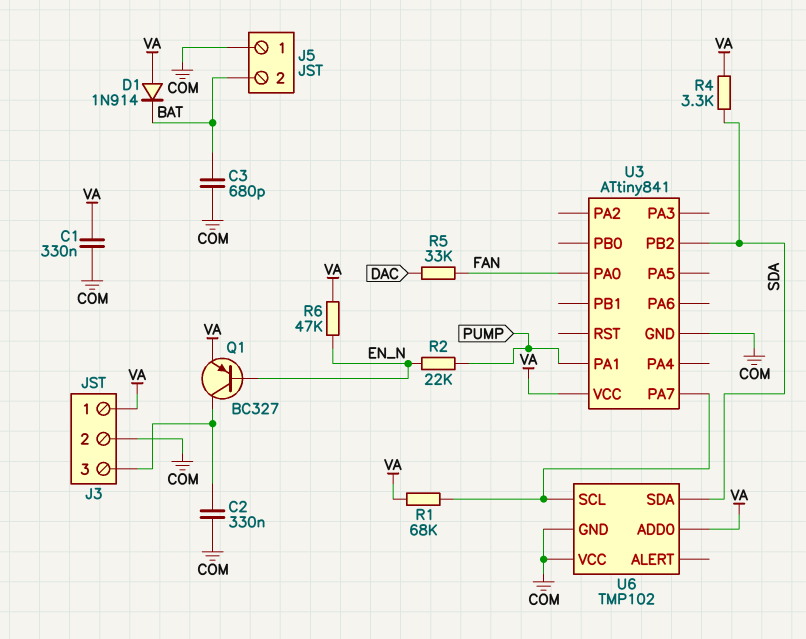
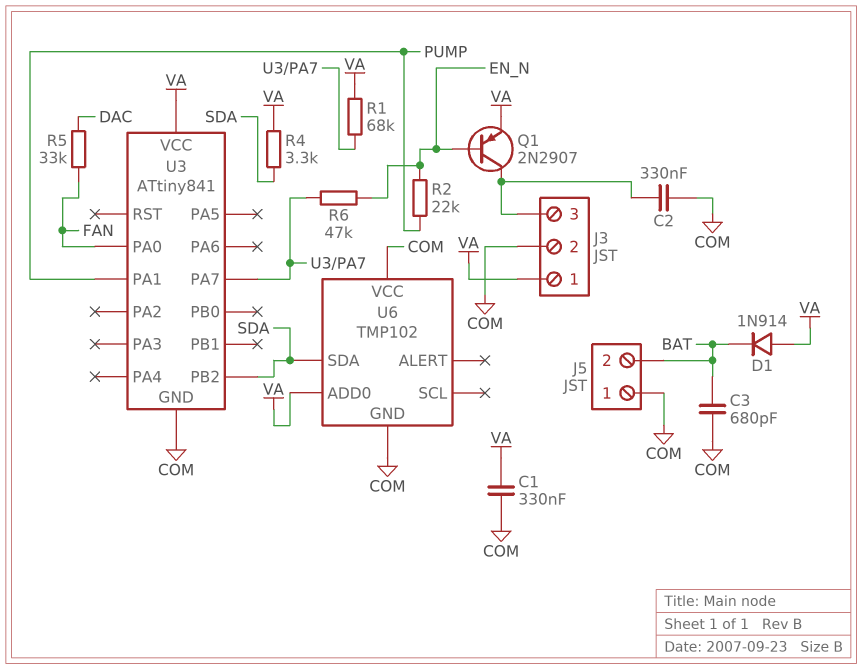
Q1: PNP BC327 (B EN_N, C J3/3, E VA) -> PNP 2N2907 (B EN_N, C J3/3, E VA)
R6: 47k (EN_N, VA) -> 47k (EN_N, U3/PA7)
U6 pin SCL: U3/PA7 -> none

